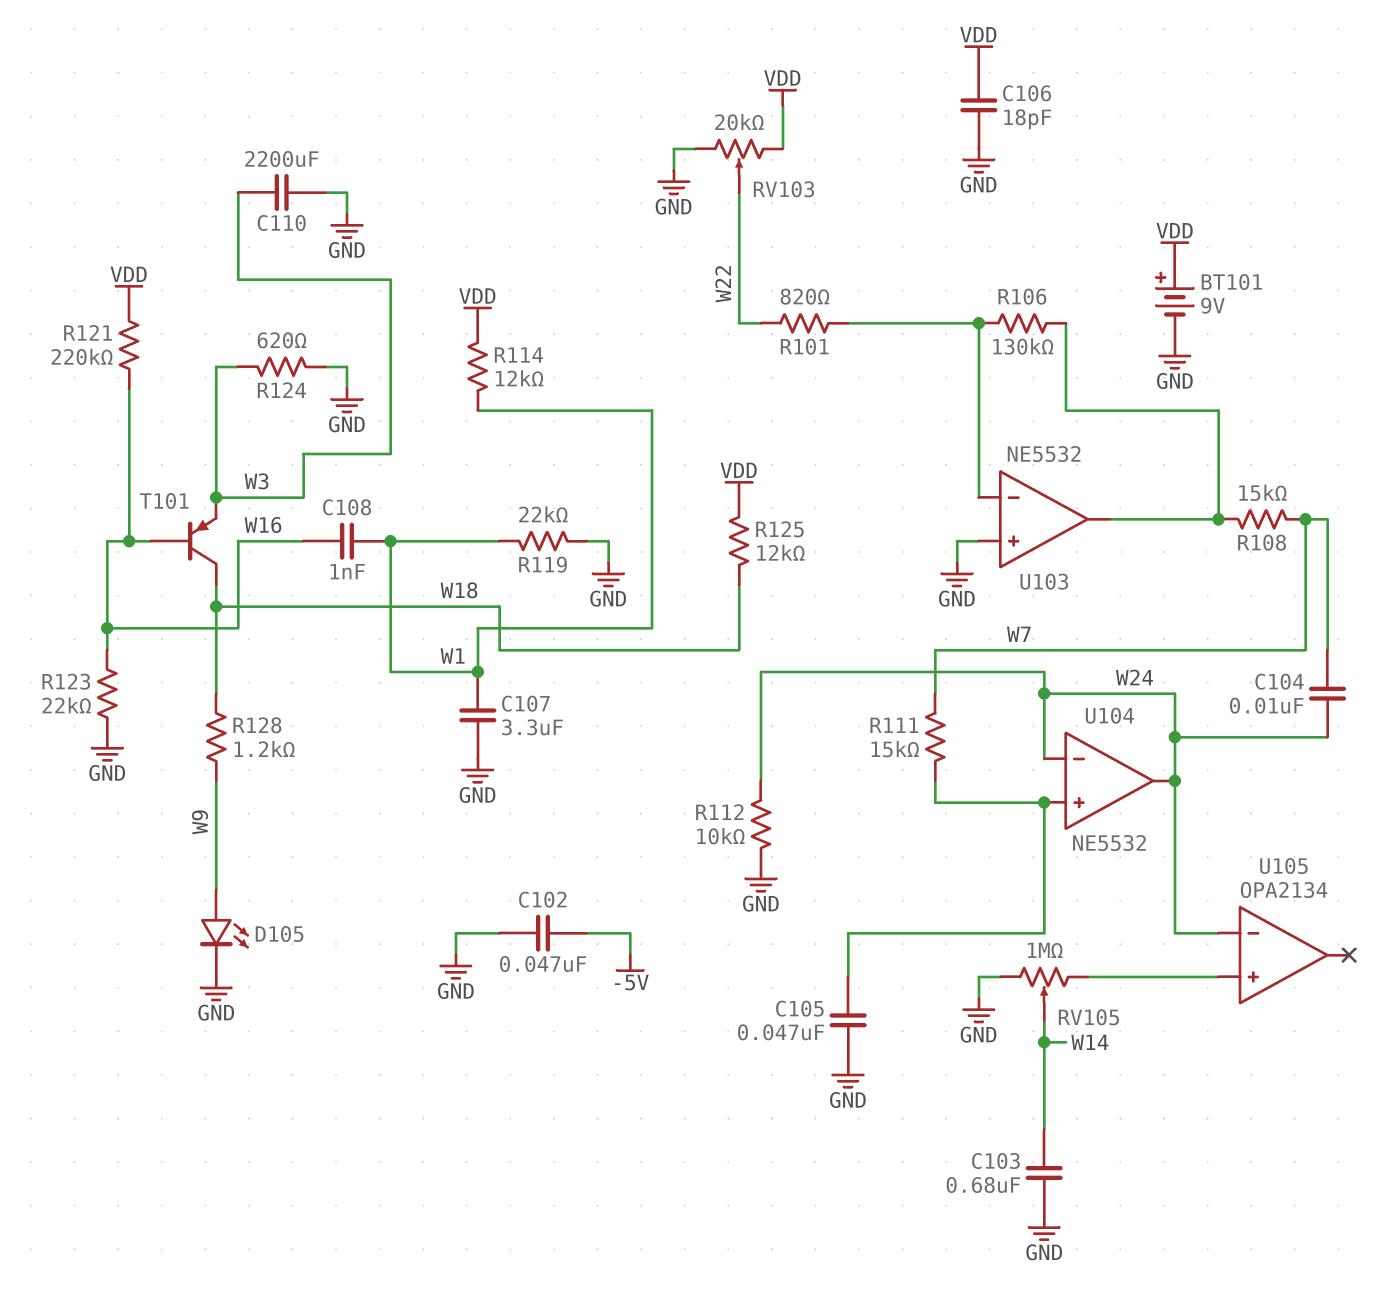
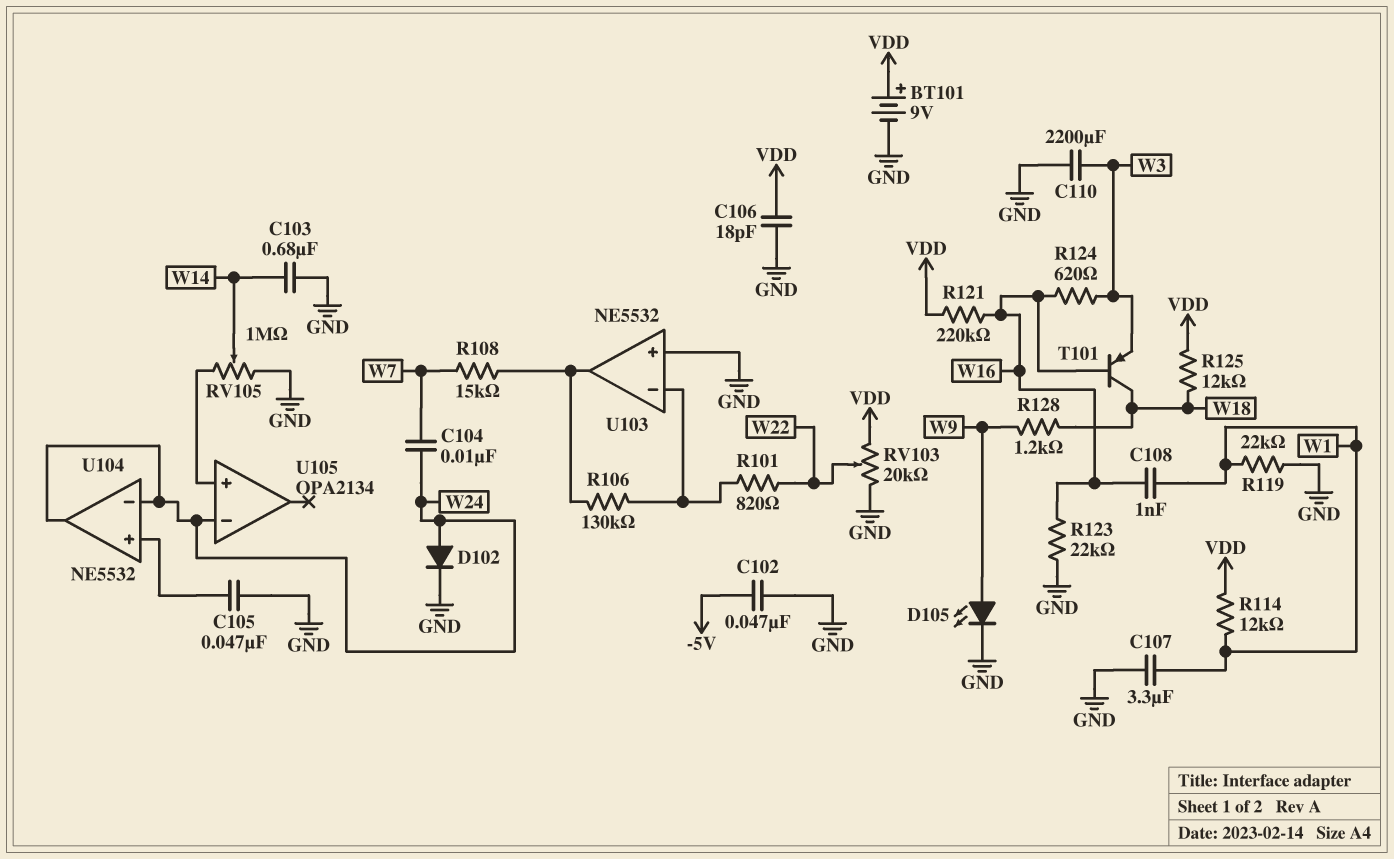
D102: none -> diode (A W24, K GND)
R111: 15k (U104/in+, W7) -> none
R112: 10k (GND, W24) -> none
R124: 620 (GND, W3) -> 620 (W3, W16)

